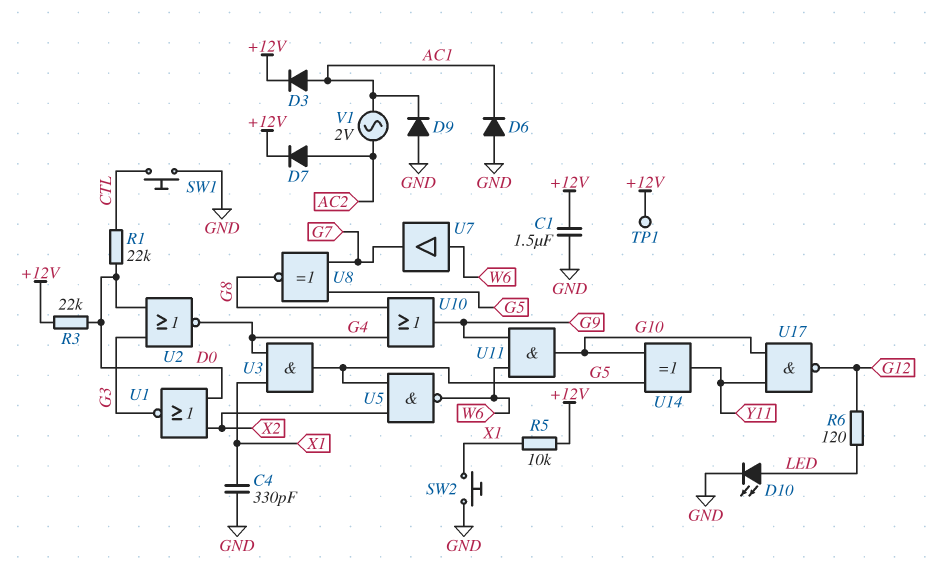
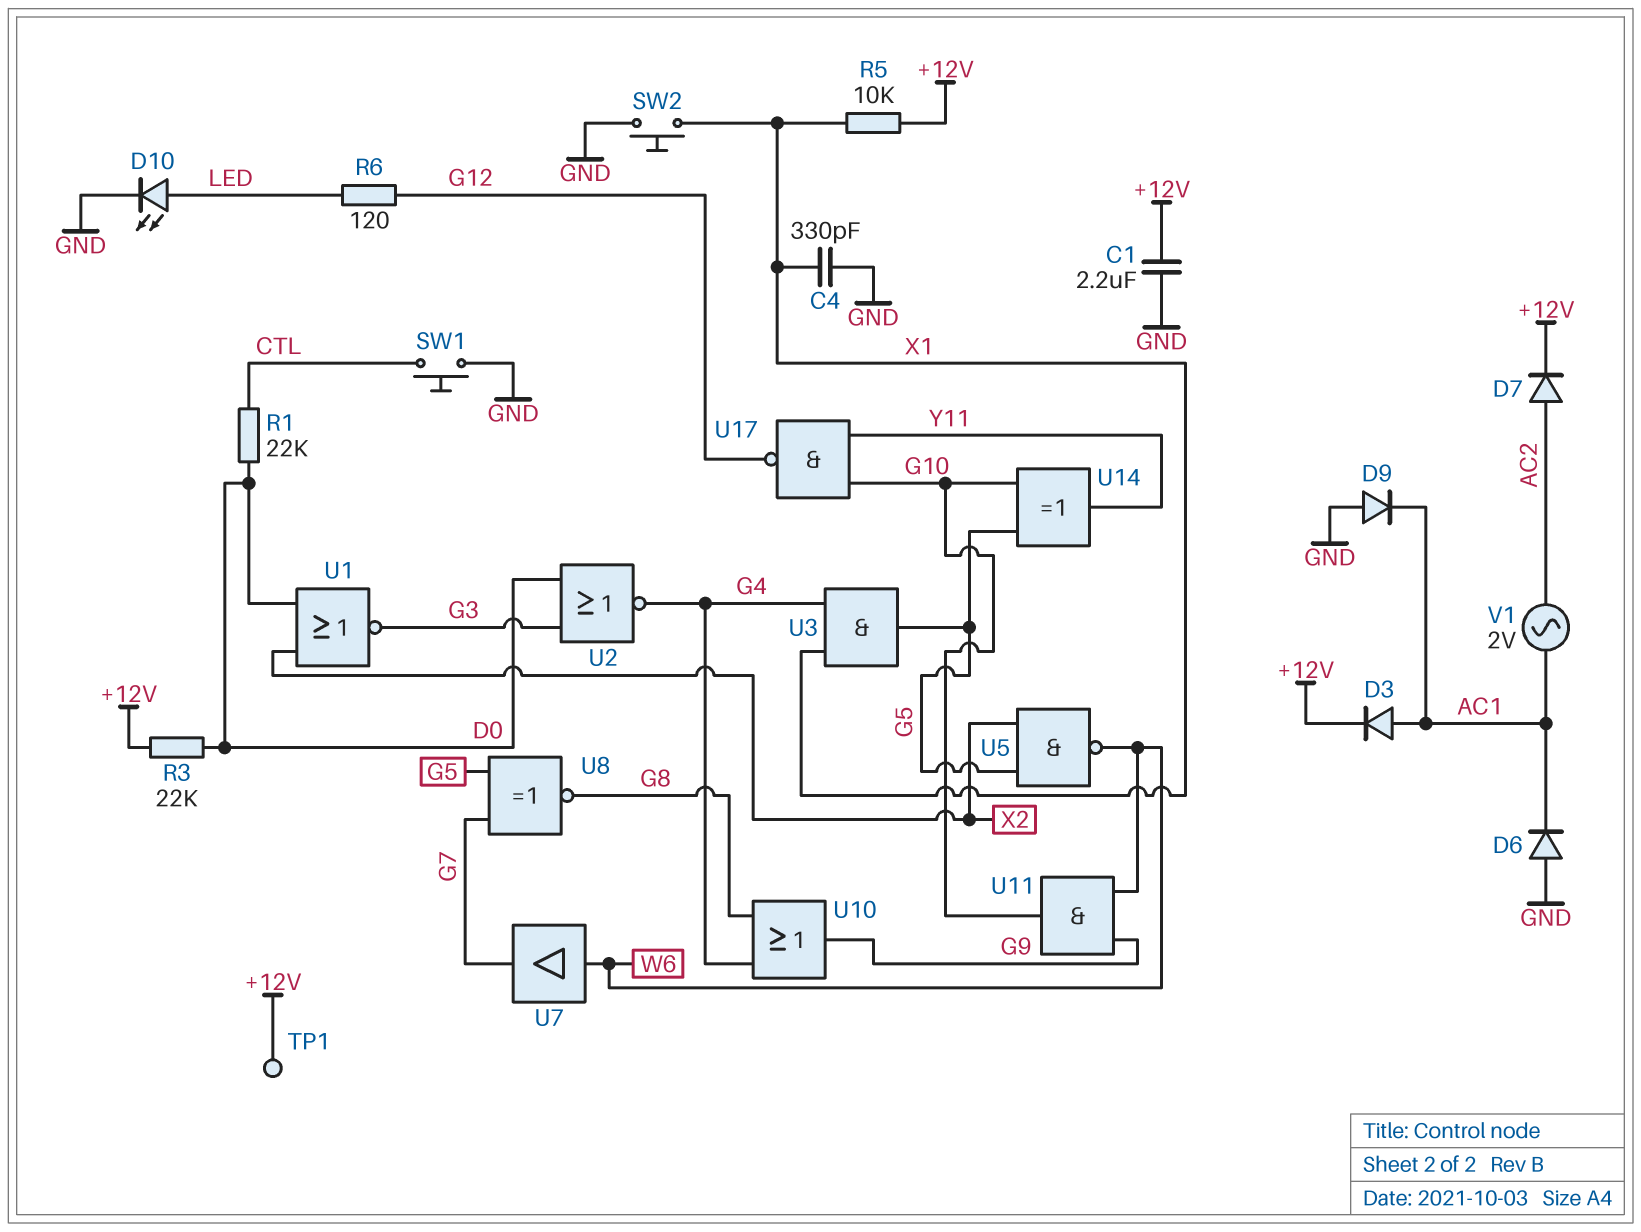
C1: 1.5uF (+12V, GND) -> 2.2uF (+12V, GND)

